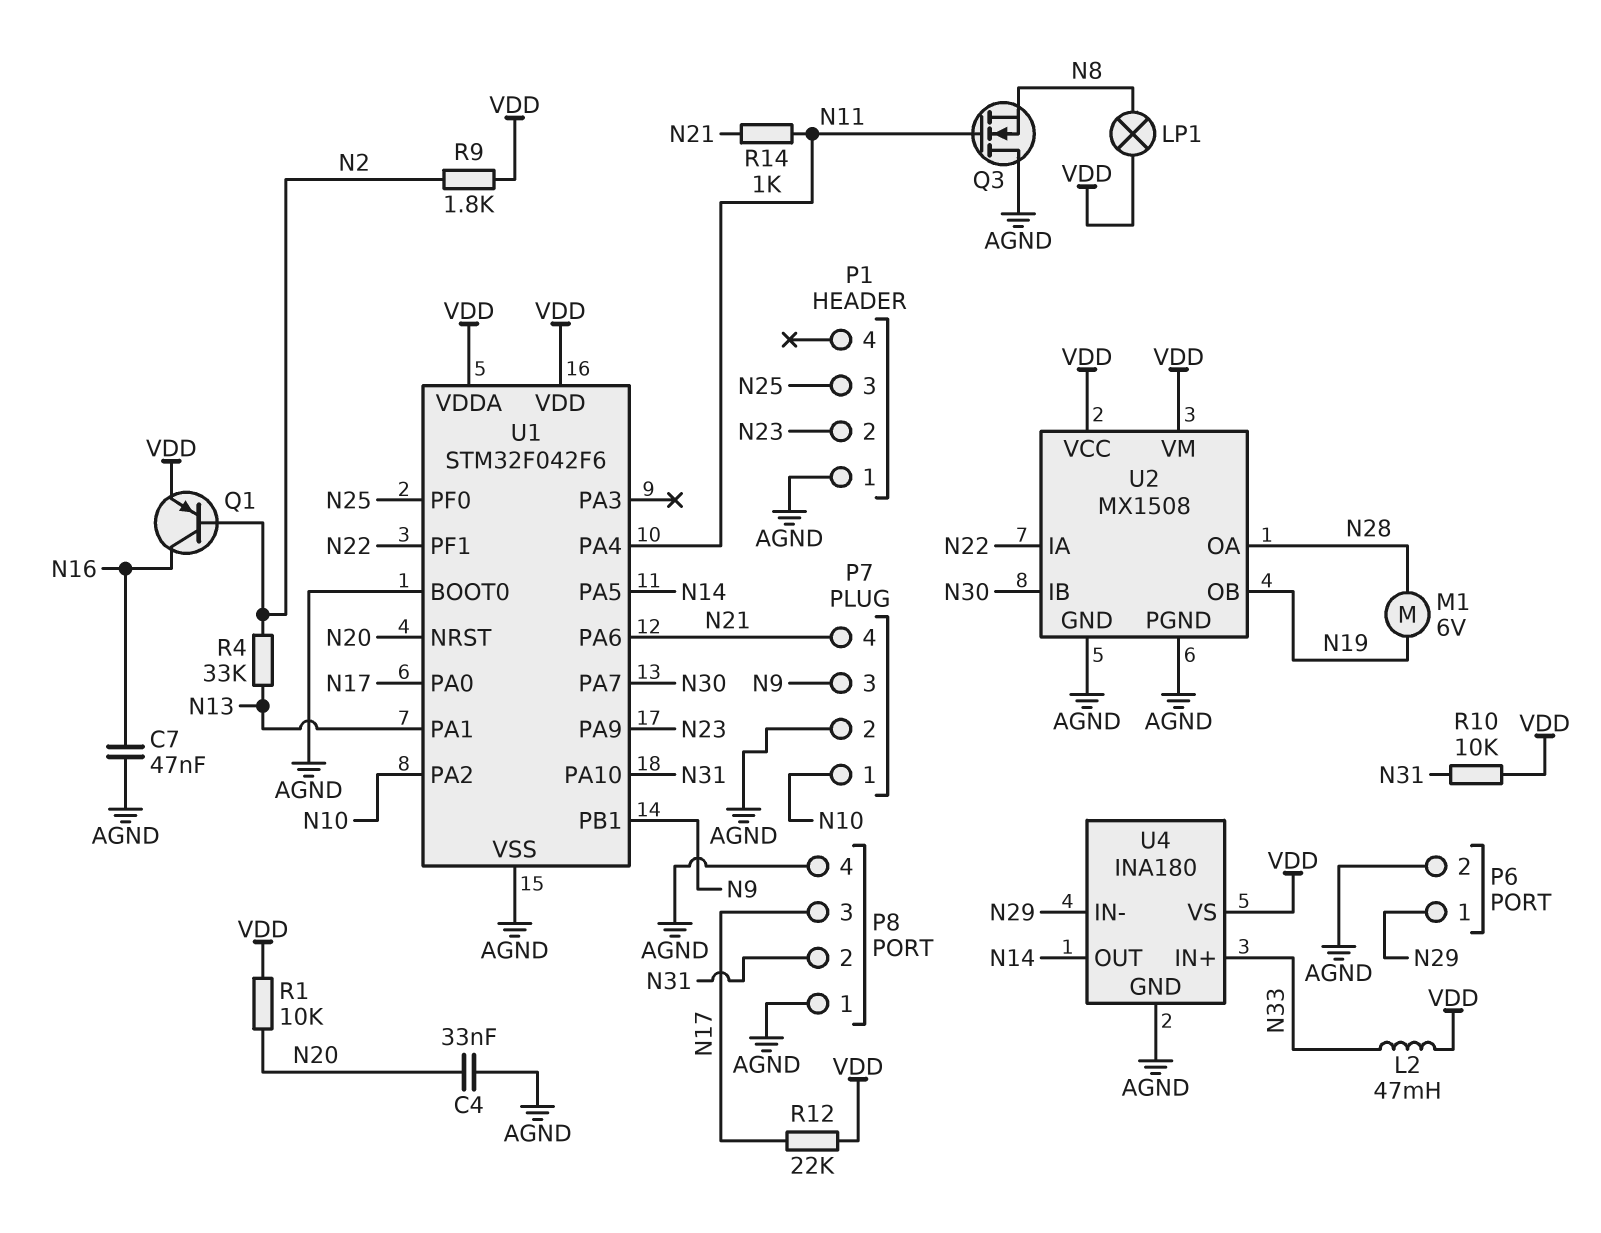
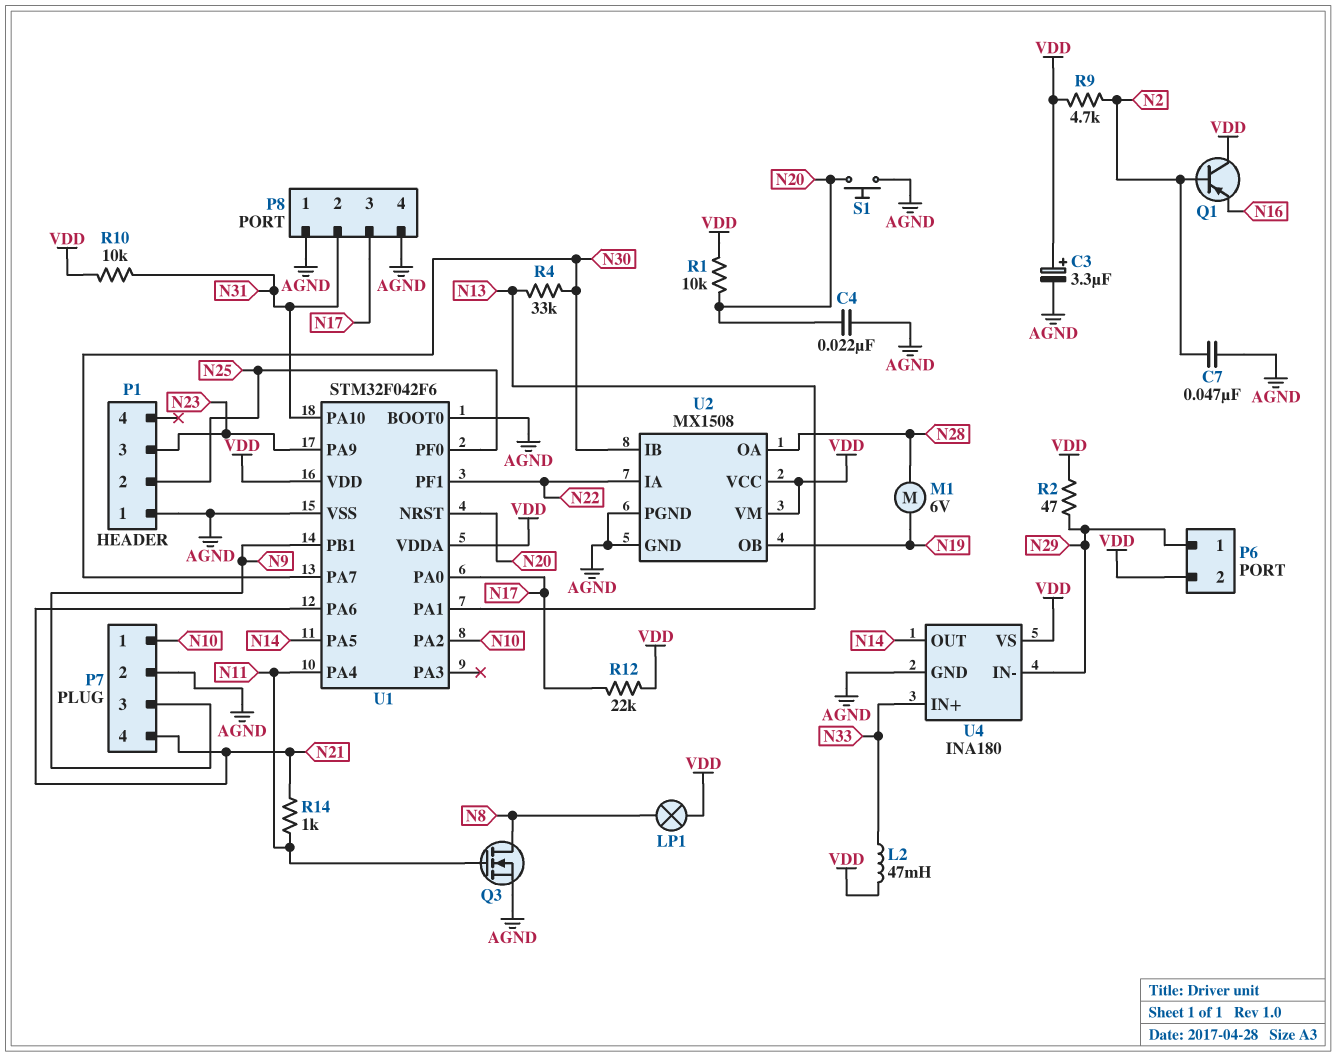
C3: none -> 3.3uF (plus VDD, minus AGND)
C4: 33nF (AGND, N20) -> 22nF (AGND, N20)
C7: 47nF (AGND, N16) -> 47nF (AGND, N2)
P1 pin 2: N23 -> N25
P1 pin 3: N25 -> N23
P6 pin 2: AGND -> VDD
Q1: PNP (B N2, C N16, E VDD) -> PNP (B N2, C VDD, E N16)
Q3: NMOS (G N11, D AGND, S N8) -> NMOS (G N11, D N8, S AGND)
R2: none -> 47 (N29, VDD)
R4: 33k (N2, N13) -> 33k (N13, N30)
R9: 1.8k (N2, VDD) -> 4.7k (N2, VDD)
S1: none -> button (AGND, N20)

